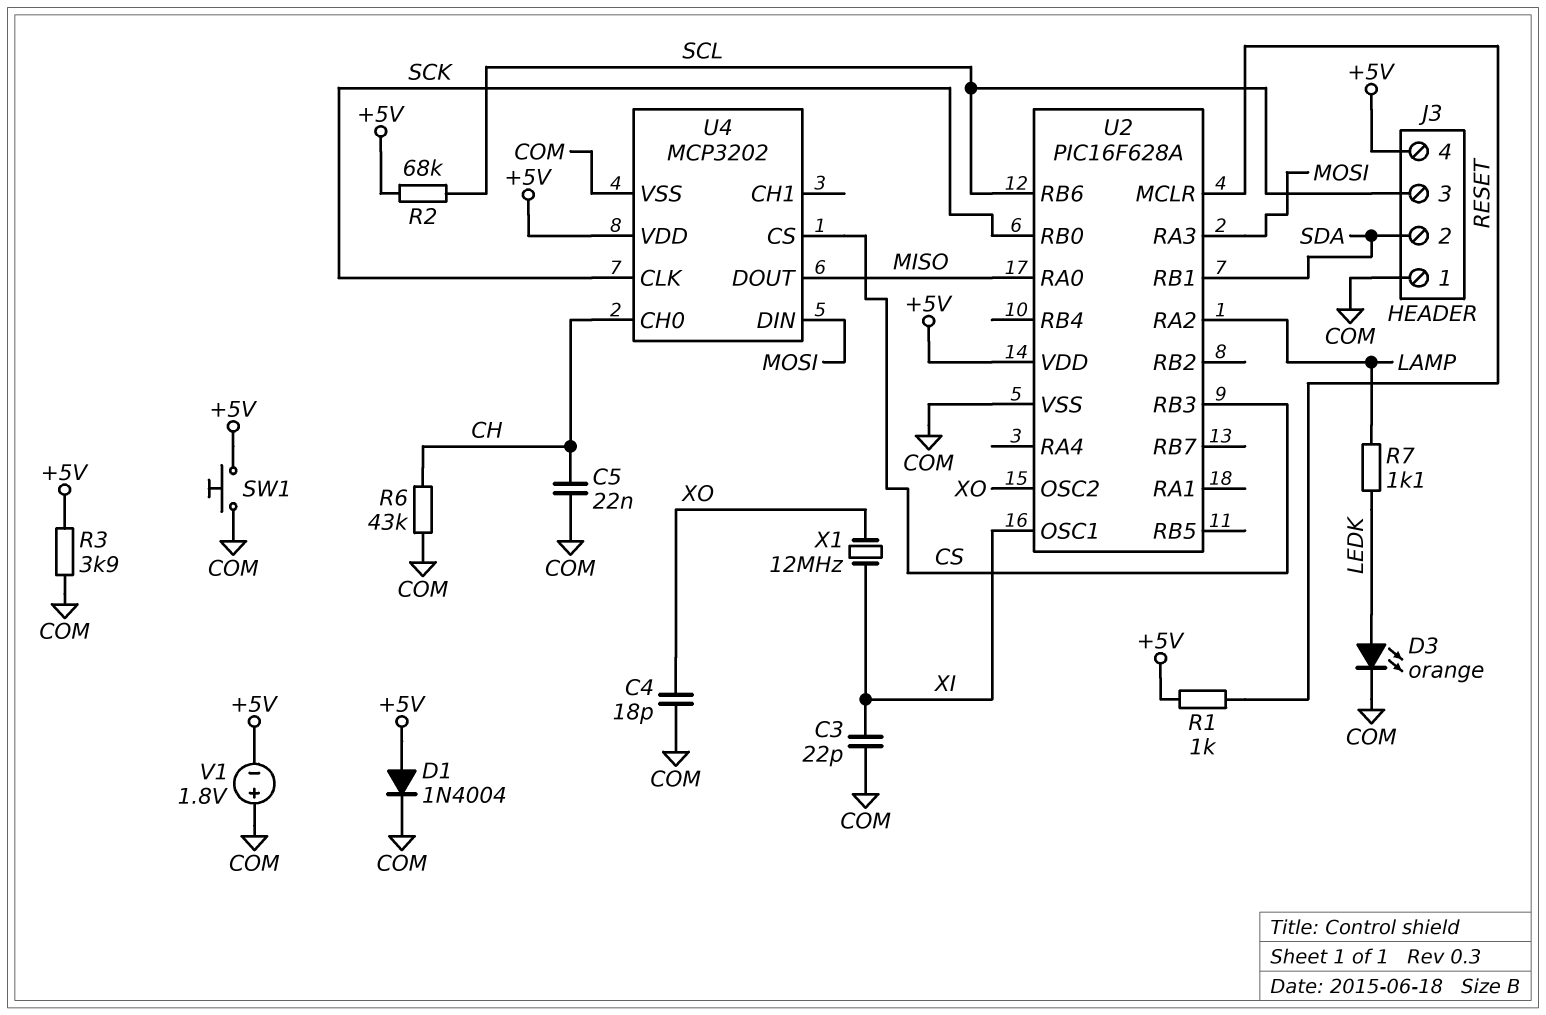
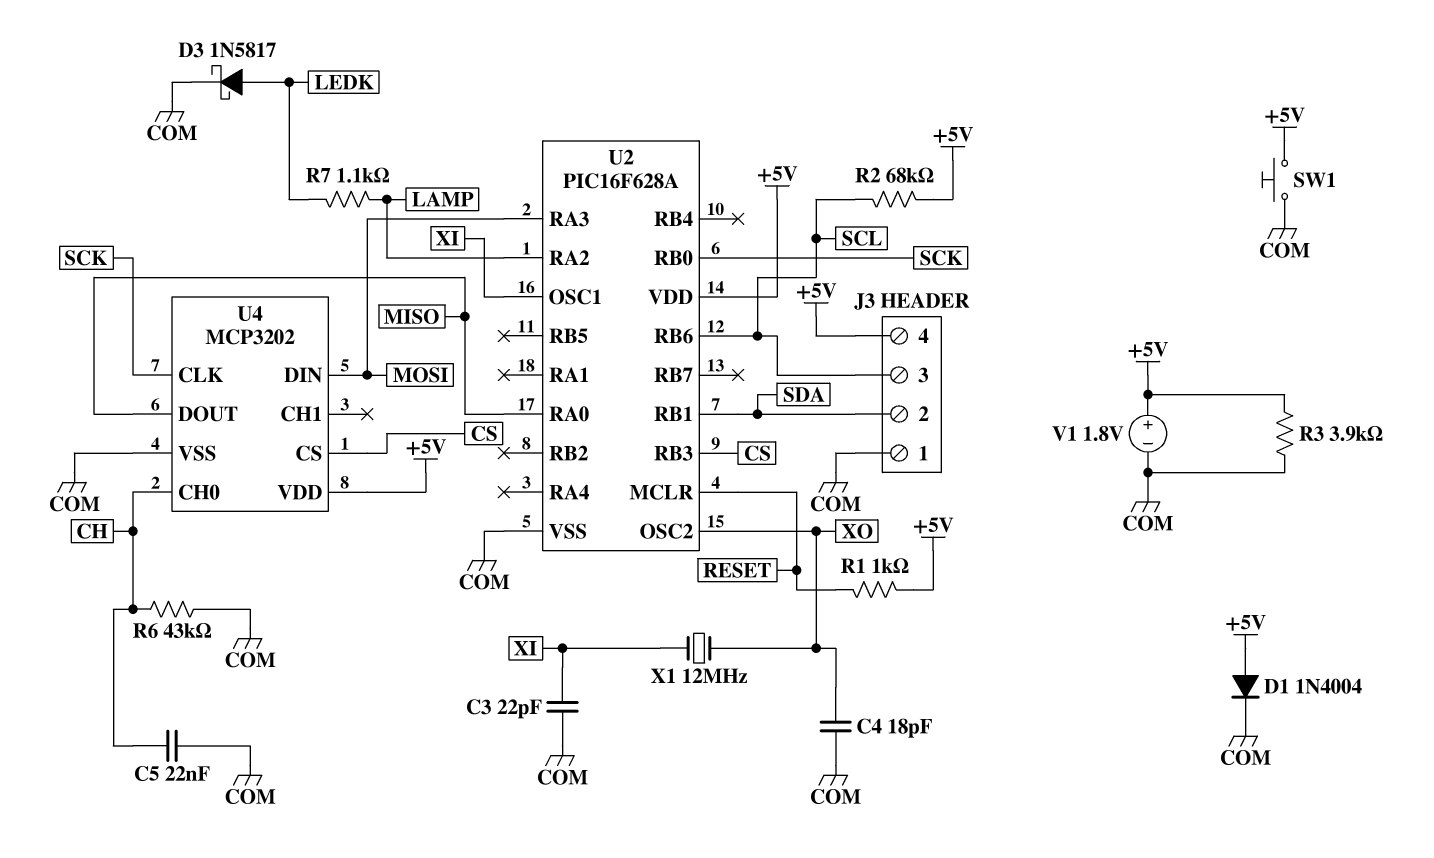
D3: LED orange (A LEDK, K COM) -> schottky 1N5817 (A LEDK, K COM)
V1: 1.8V (plus COM, minus +5V) -> 1.8V (plus +5V, minus COM)

